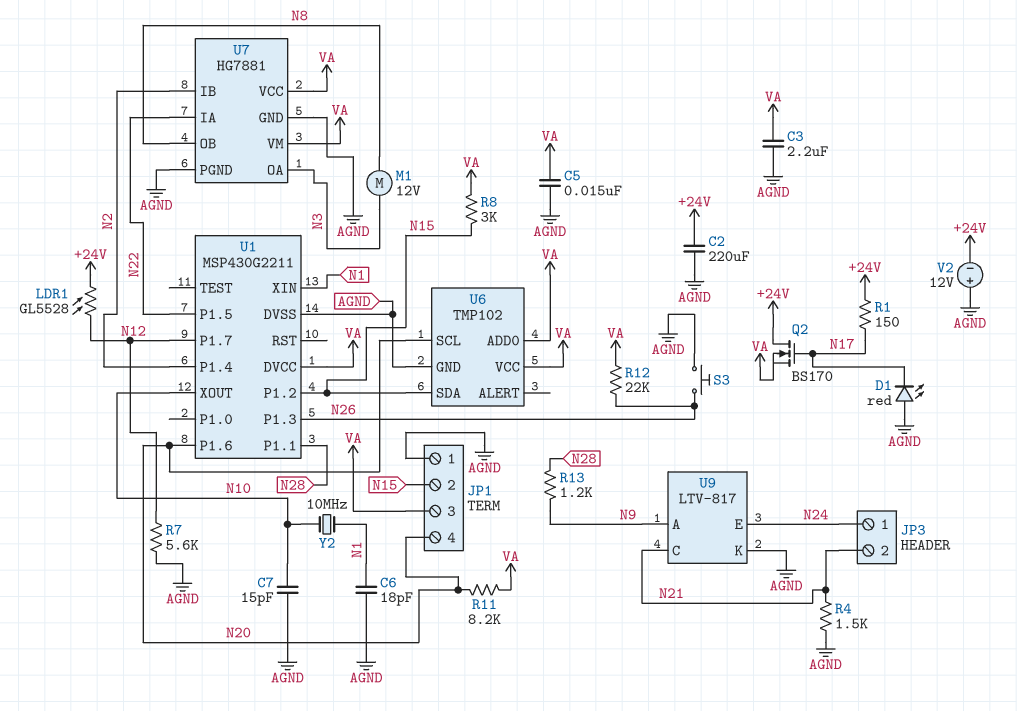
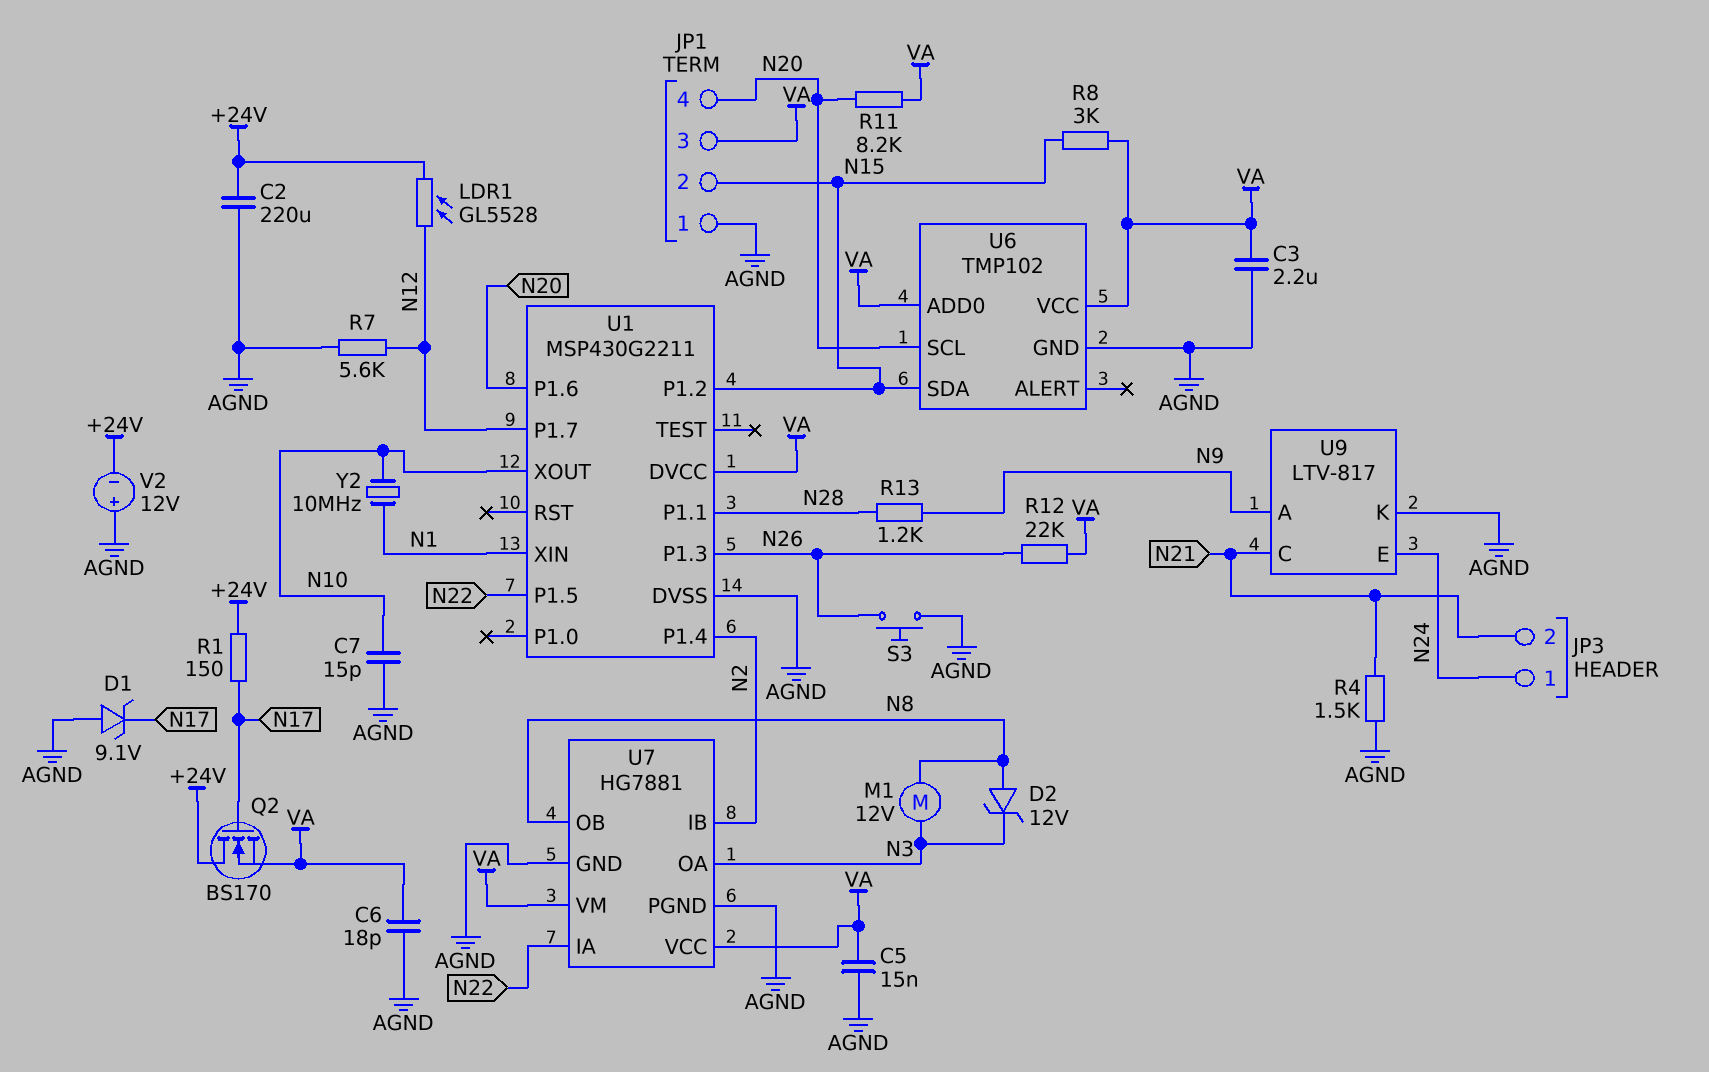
C6: 18pF (AGND, N1) -> 18pF (AGND, VA)
D1: LED red (A AGND, K N17) -> zener 9.1V (A AGND, K N17)
D2: none -> zener 12V (A N8, K N3)

